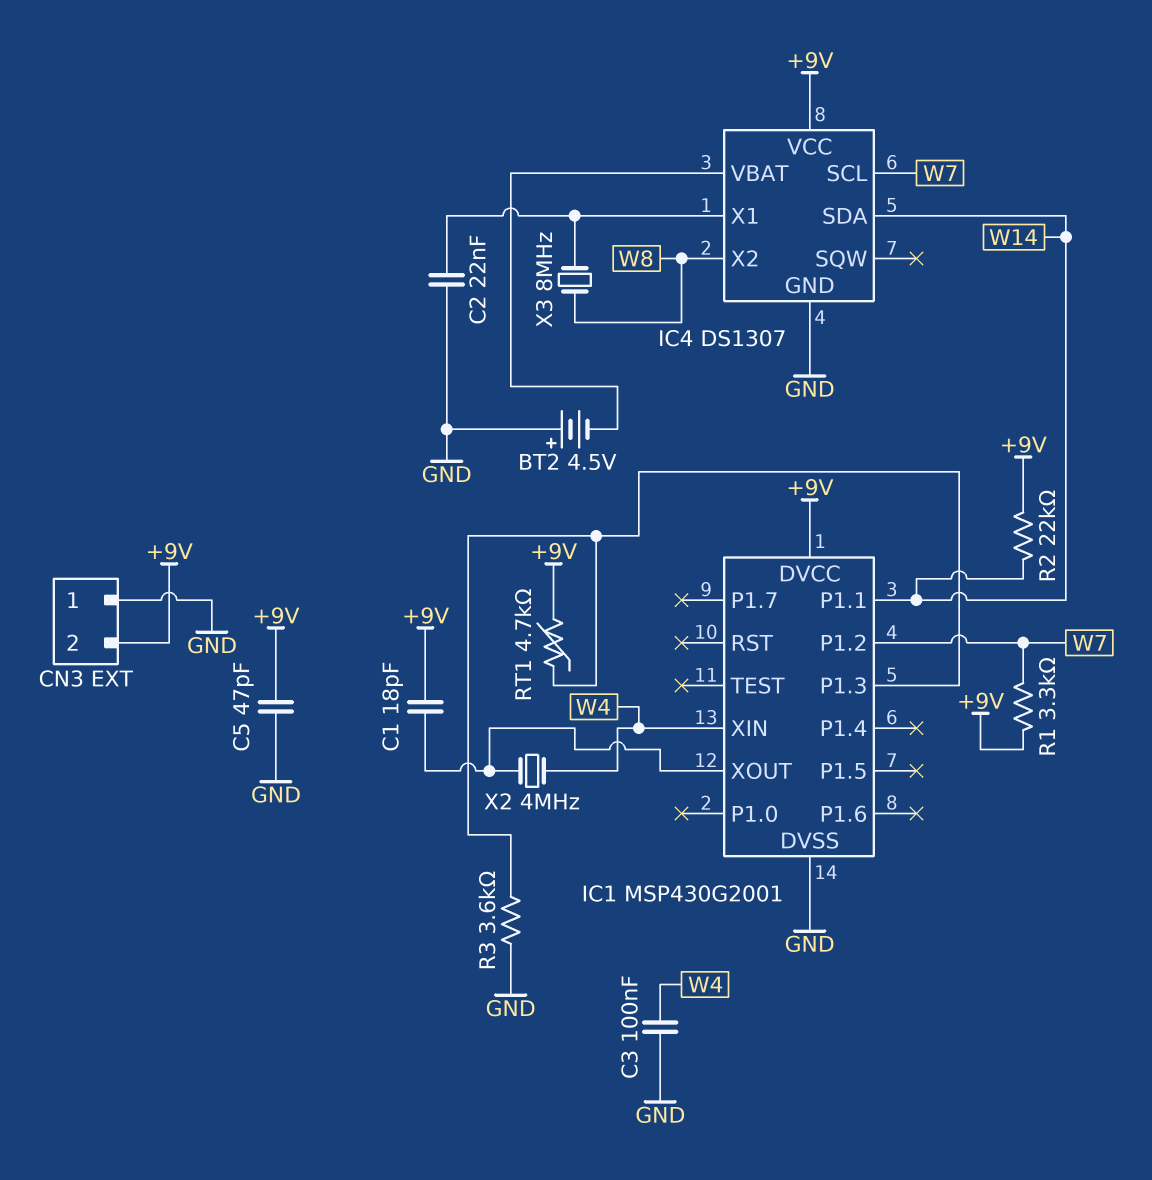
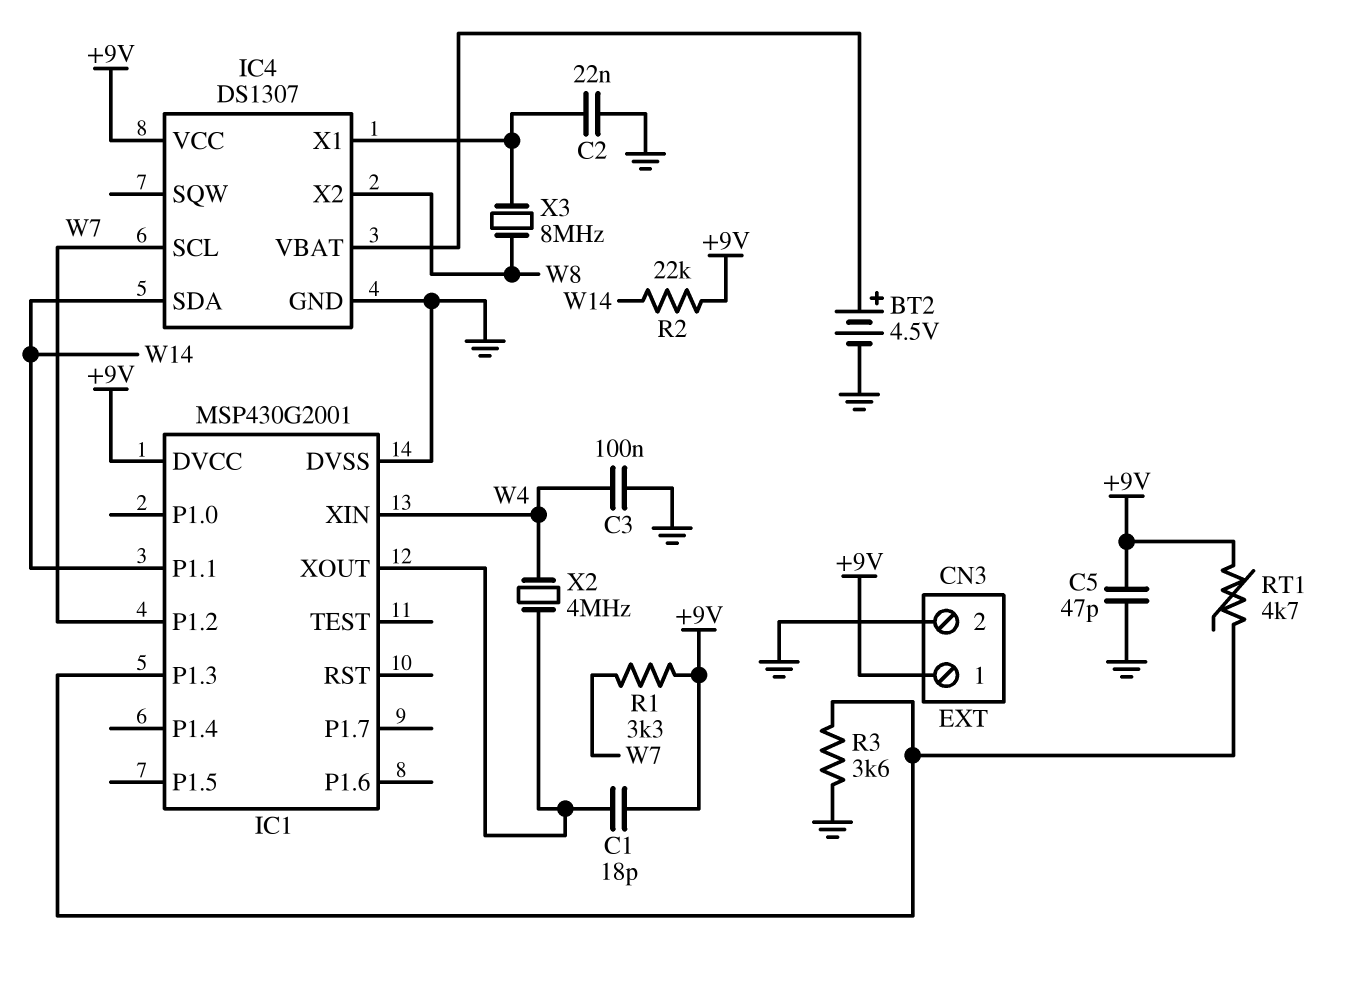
BT2: 4.5V (plus GND, minus IC4/VBAT) -> 4.5V (plus IC4/VBAT, minus GND)
CN3 pin 1: GND -> +9V
CN3 pin 2: +9V -> GND

